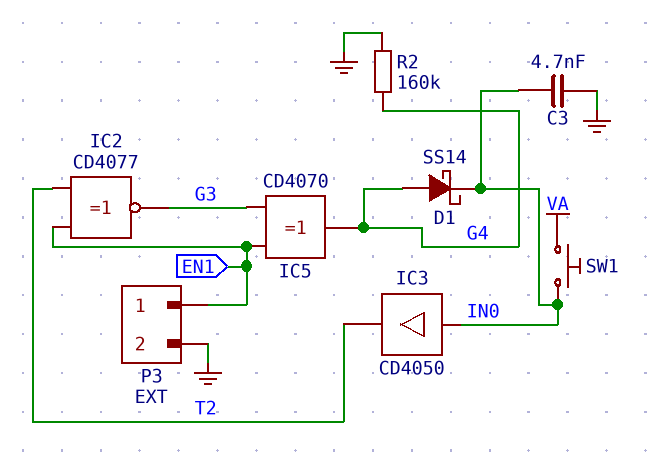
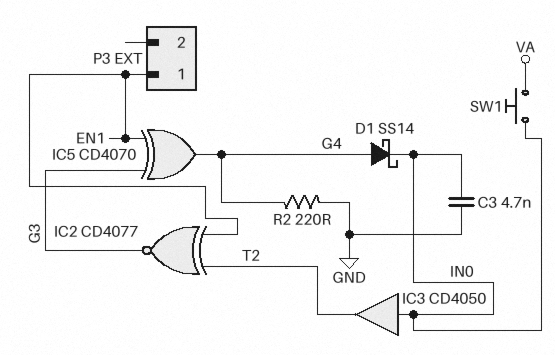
P3 pin 2: GND -> none
R2: 160k (G4, GND) -> 220 (G4, GND)

